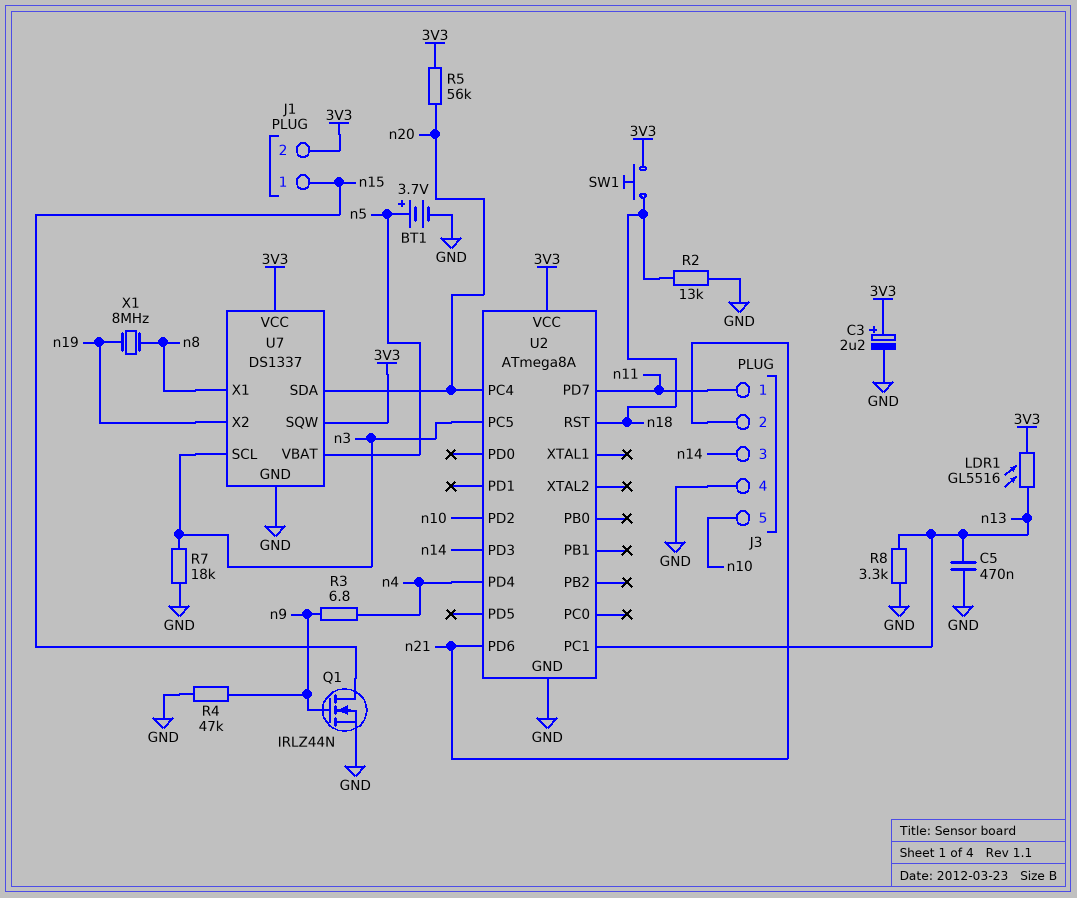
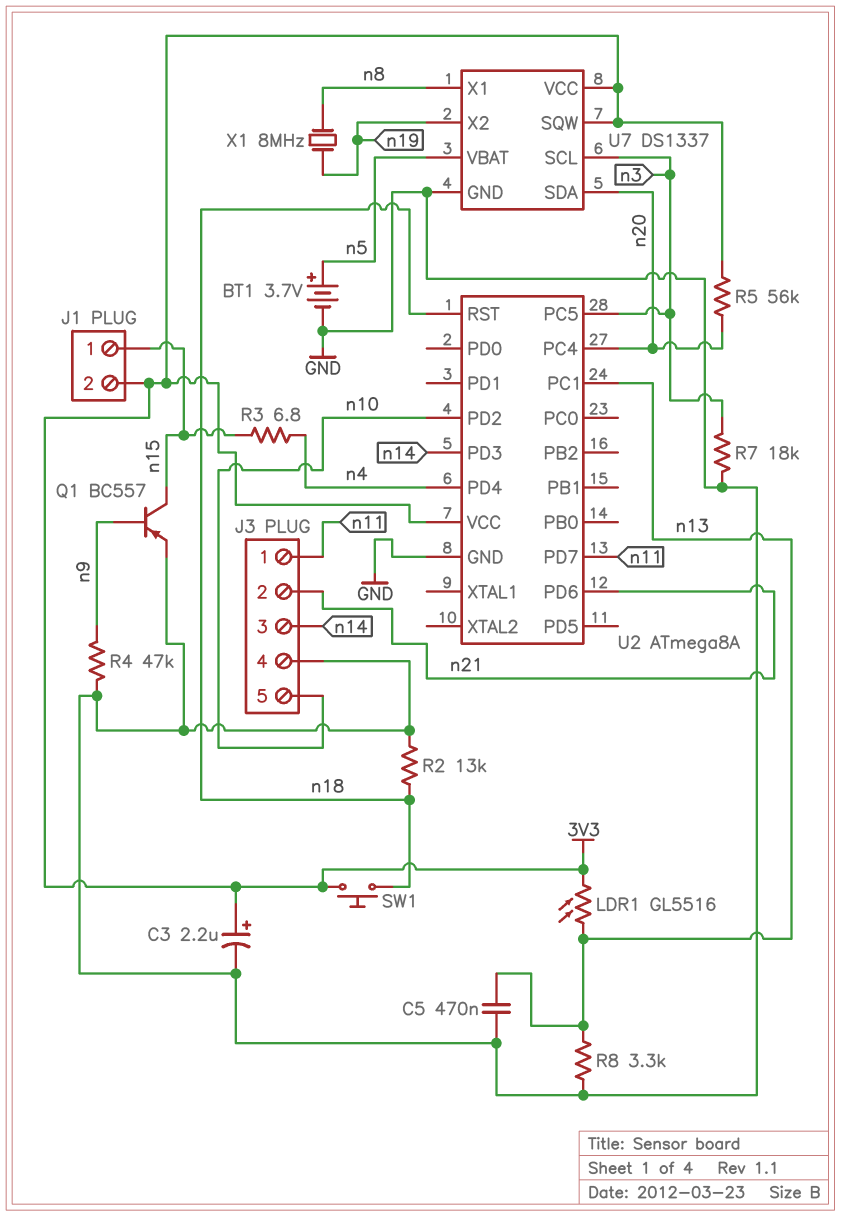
Q1: NMOS IRLZ44N (G n9, D n15, S GND) -> PNP BC557 (B n9, C n15, E GND)
R3: 6.8 (n4, n9) -> 6.8 (n4, n15)

